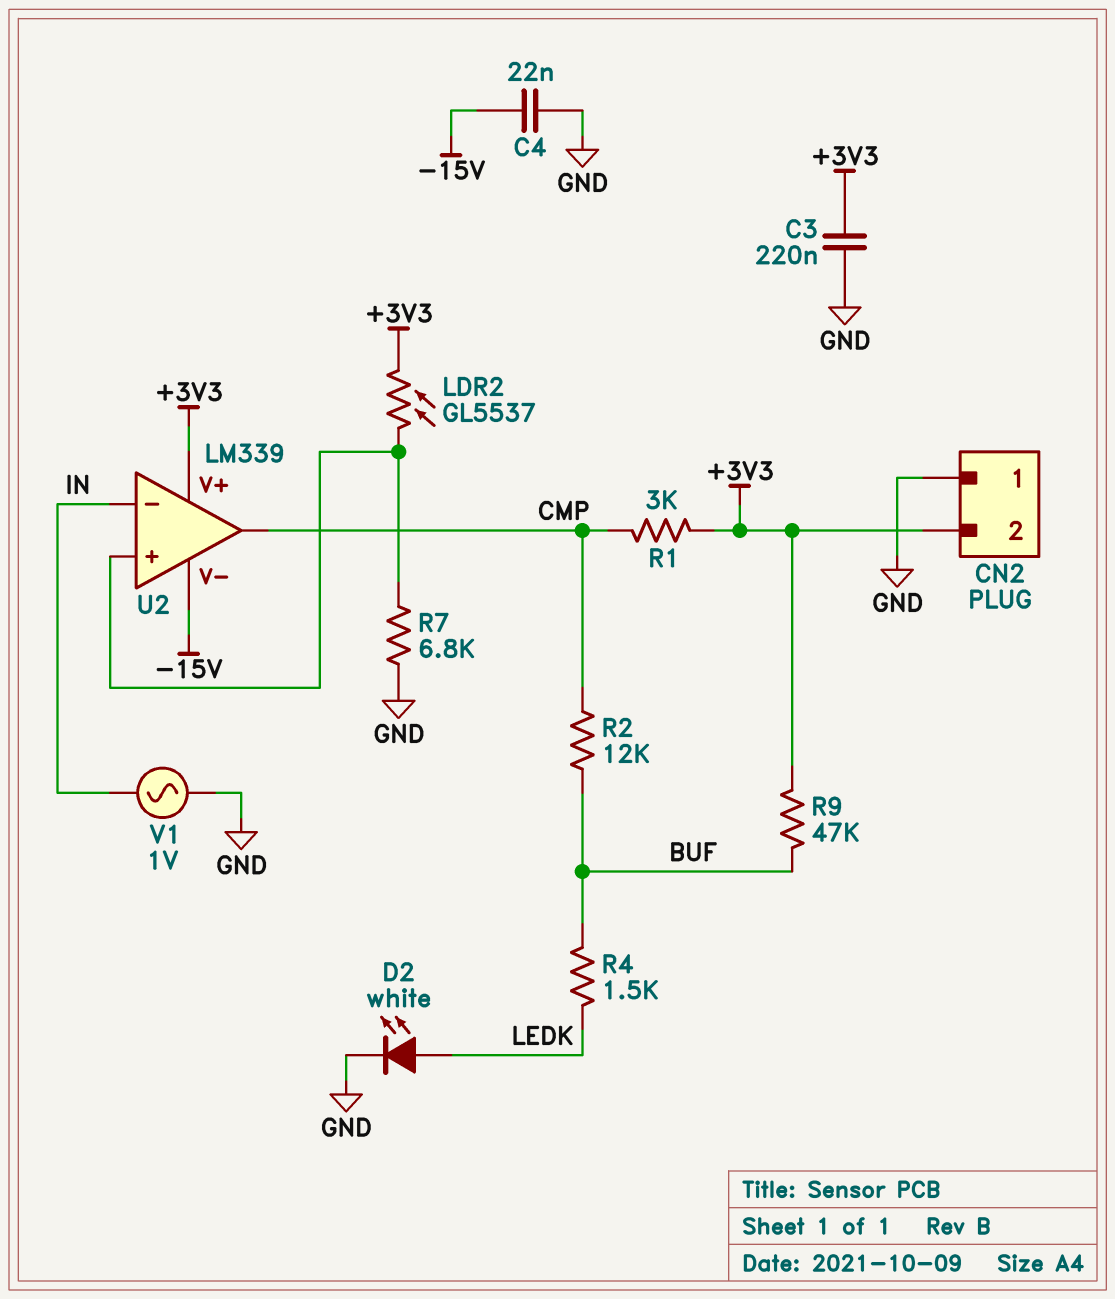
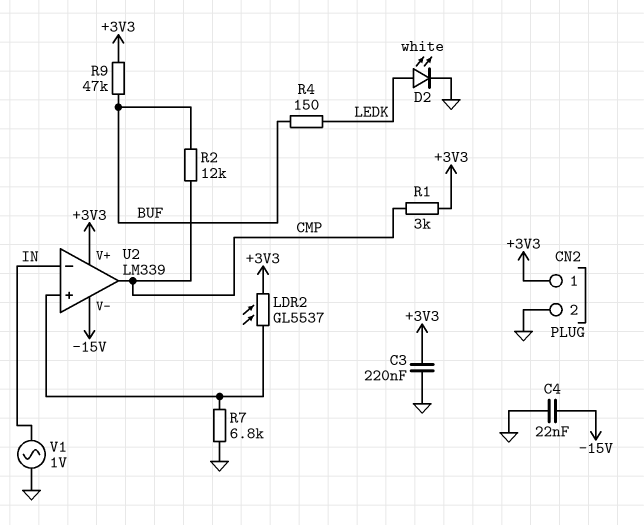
CN2 pin 1: GND -> +3V3
CN2 pin 2: +3V3 -> GND
R4: 1.5k (BUF, LEDK) -> 150 (BUF, LEDK)

